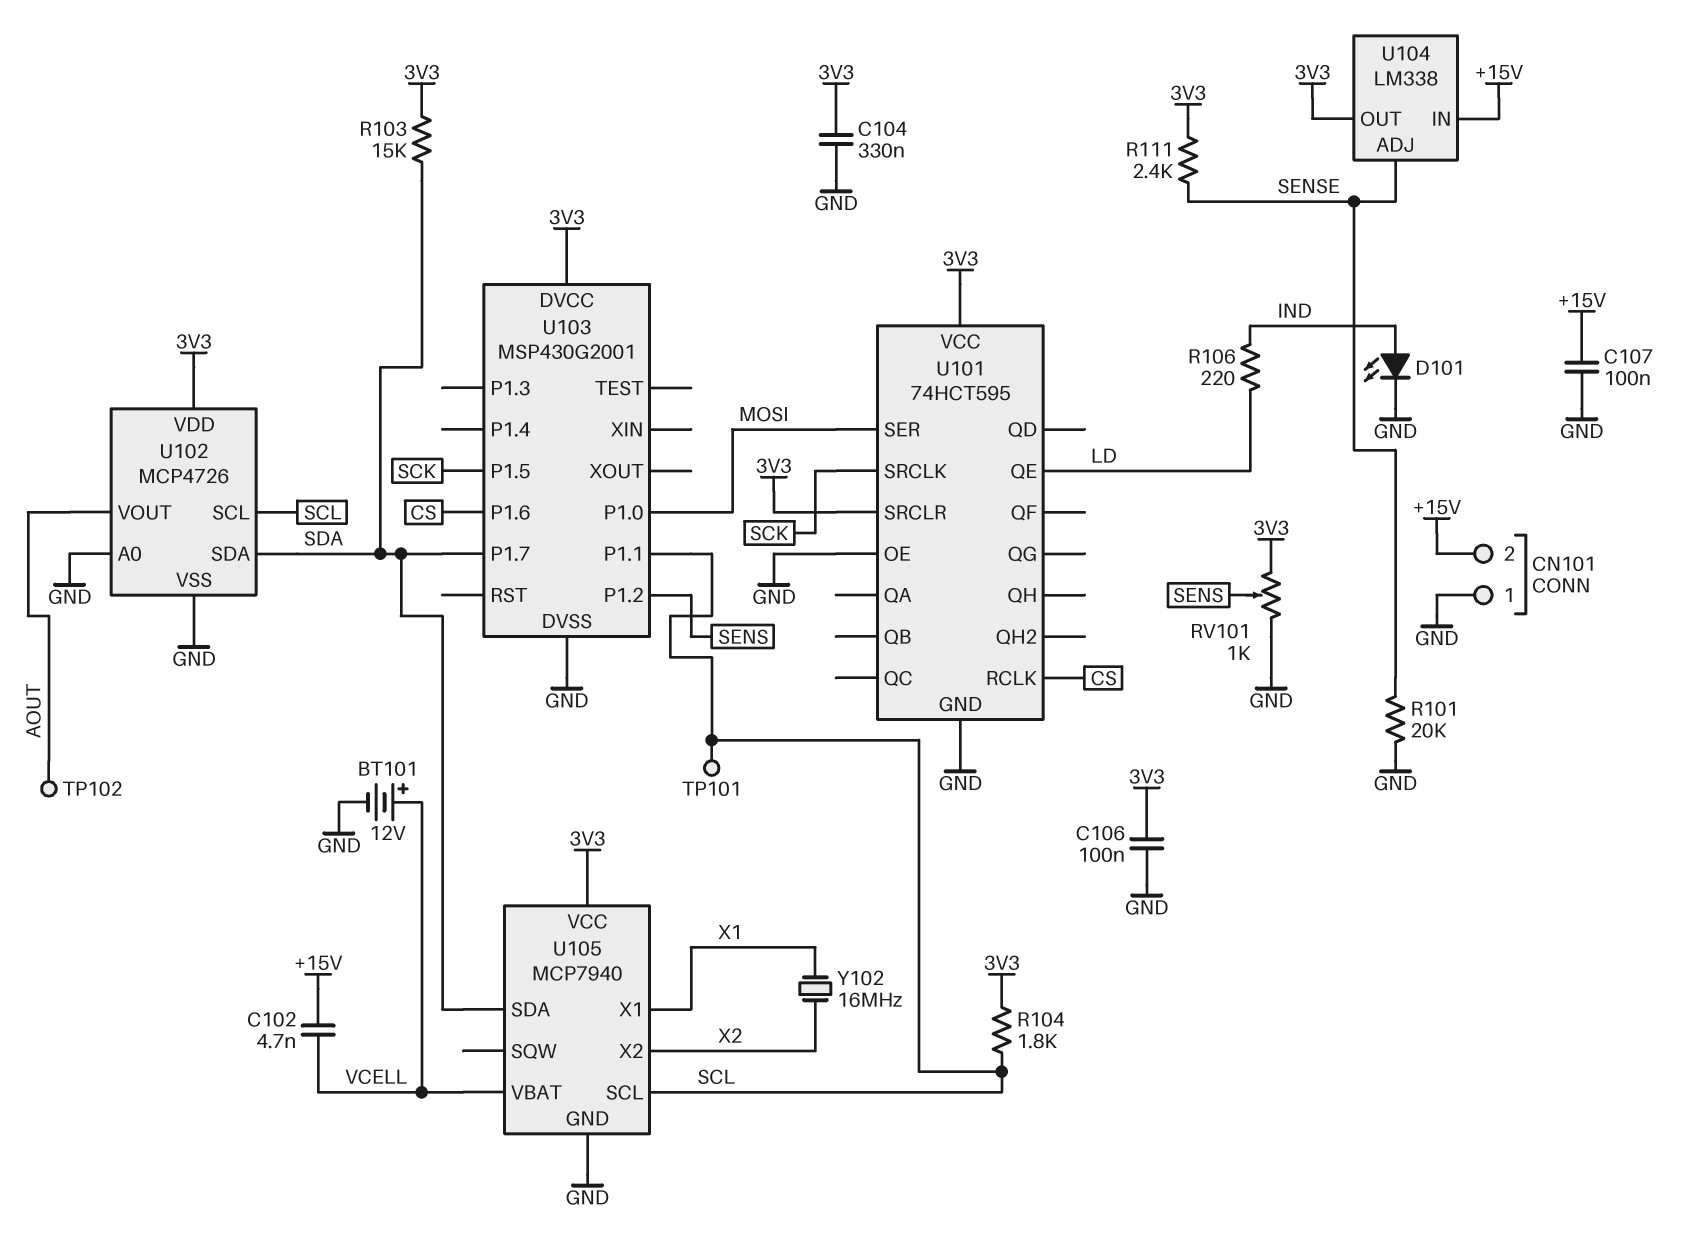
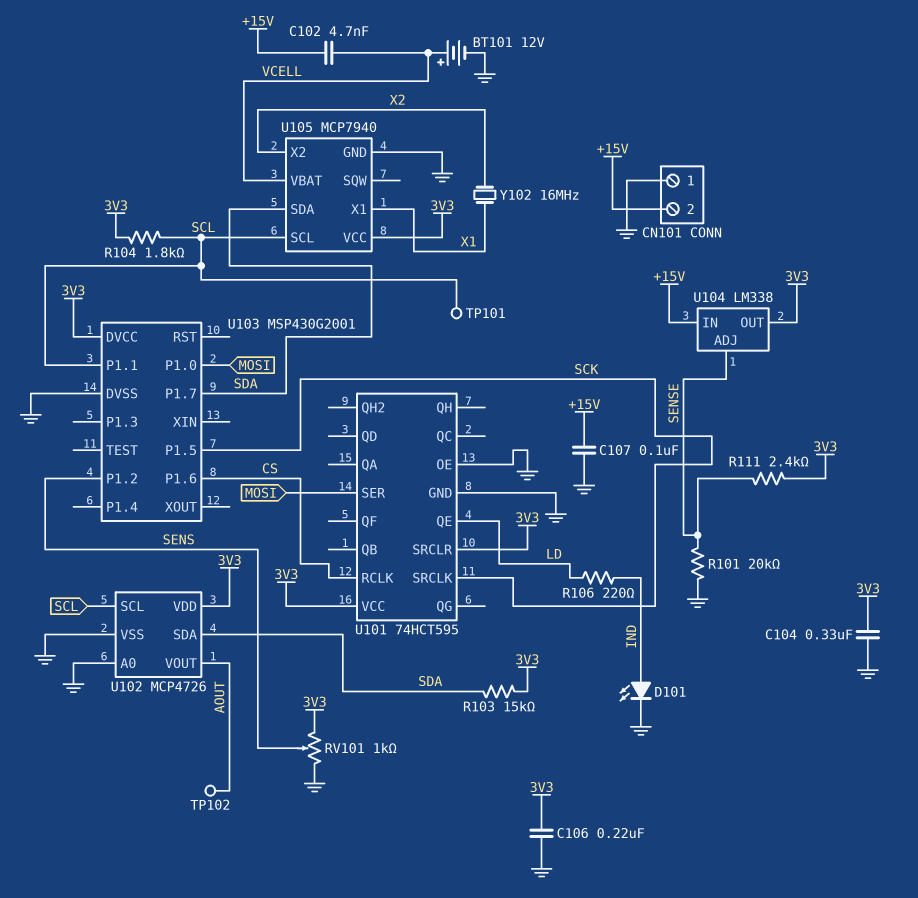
C106: 100nF (3V3, GND) -> 220nF (3V3, GND)

